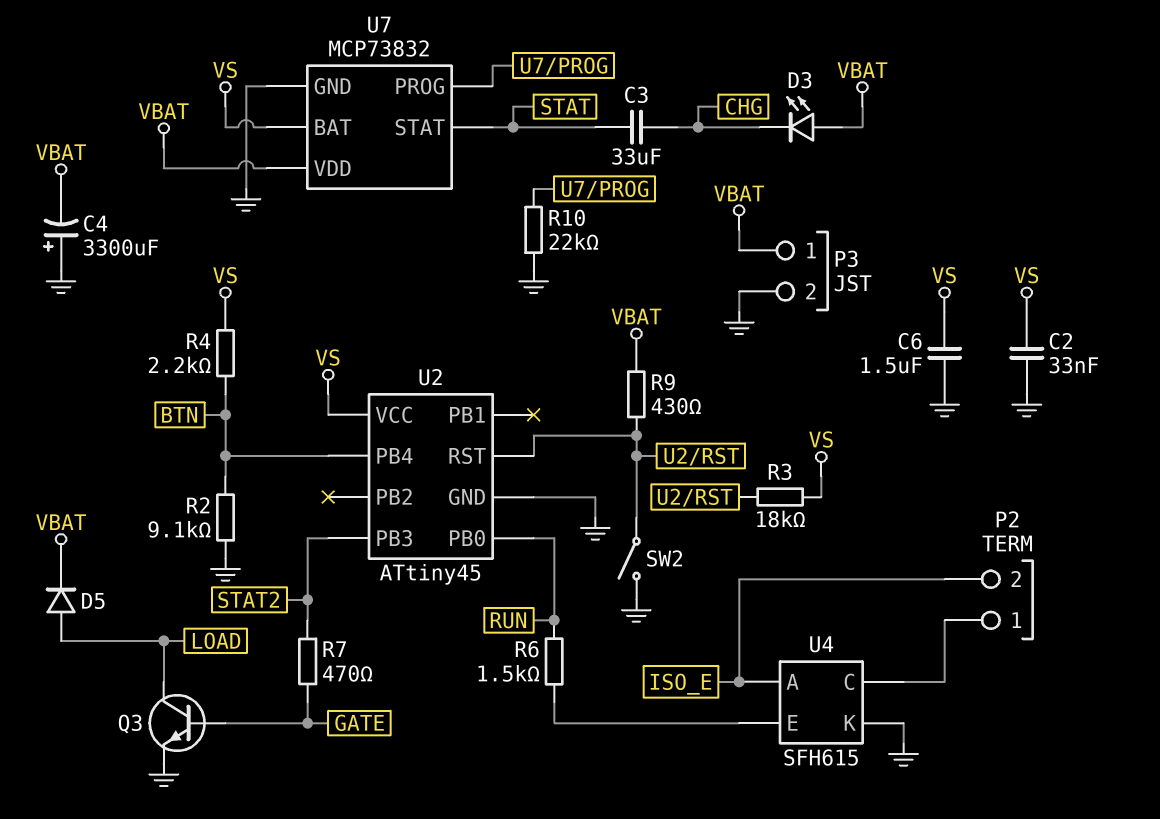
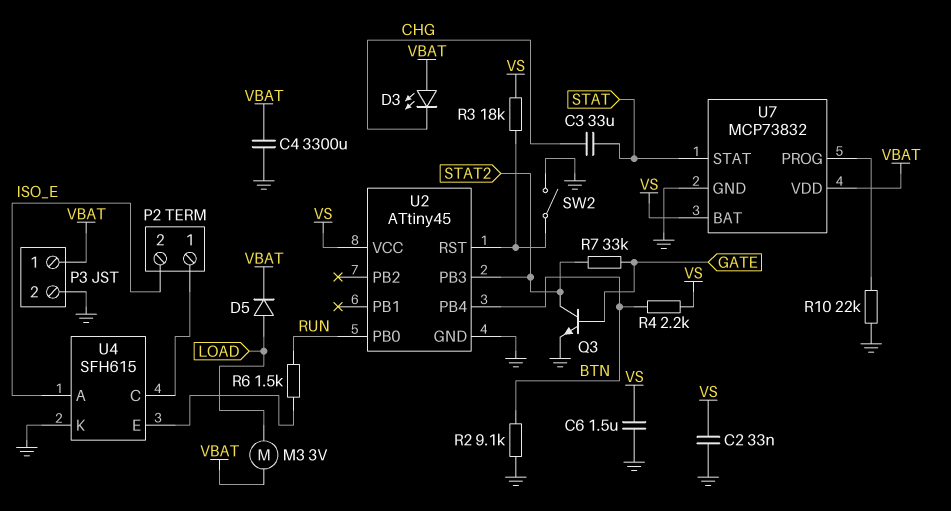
C4: 3300uF (plus GND, minus VBAT) -> 3300uF (GND, VBAT)
M3: none -> motor 3V (LOAD, VBAT)
Q3: NPN (B GATE, C LOAD, E GND) -> NPN (B GATE, C STAT2, E GND)
R7: 470 (GATE, STAT2) -> 33k (GATE, STAT2)
R9: 430 (U2/RST, VBAT) -> none

